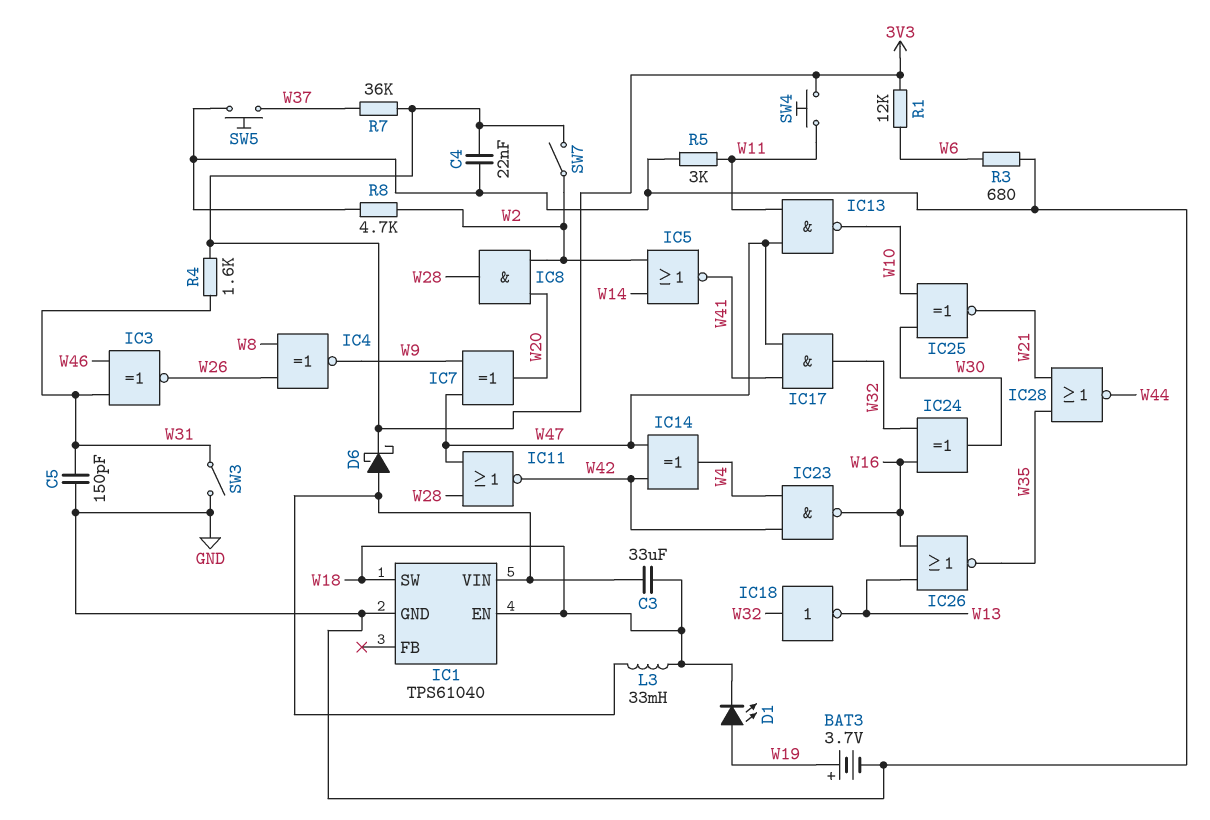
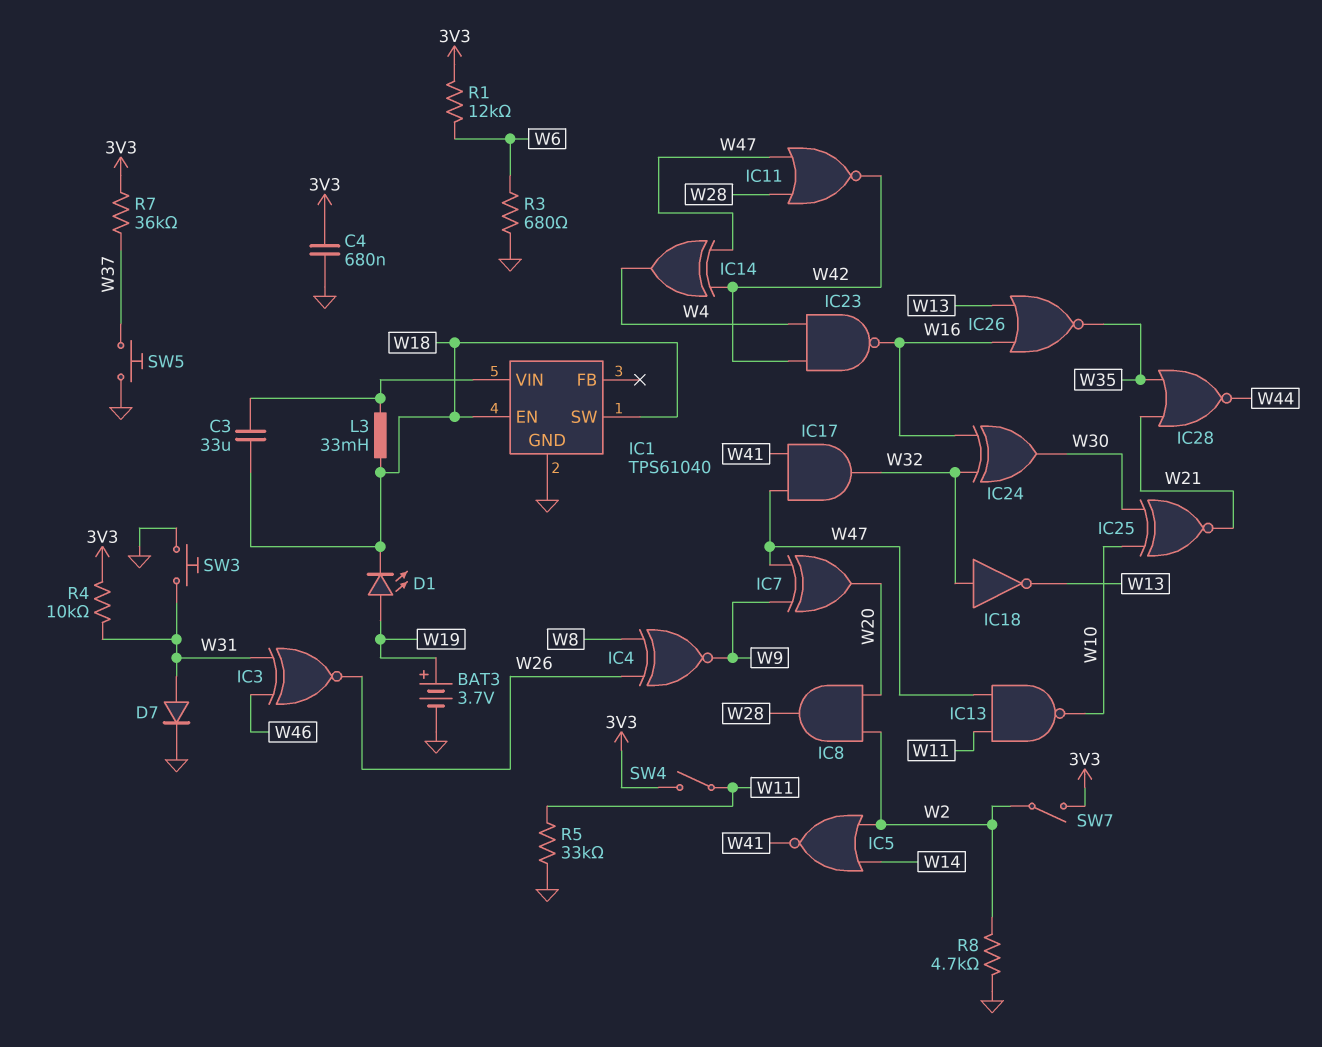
C4: 22nF (3V3, GND) -> 680nF (3V3, GND)
C5: 150pF (GND, W31) -> none
D6: schottky (A IC1/VIN, K 3V3) -> none
D7: none -> diode (A W31, K GND)
R4: 1.6k (3V3, W31) -> 10k (3V3, W31)
R5: 3k (GND, W11) -> 33k (GND, W11)
SW3: switch (GND, W31) -> button (GND, W31)
SW4: button (3V3, W11) -> switch (3V3, W11)

